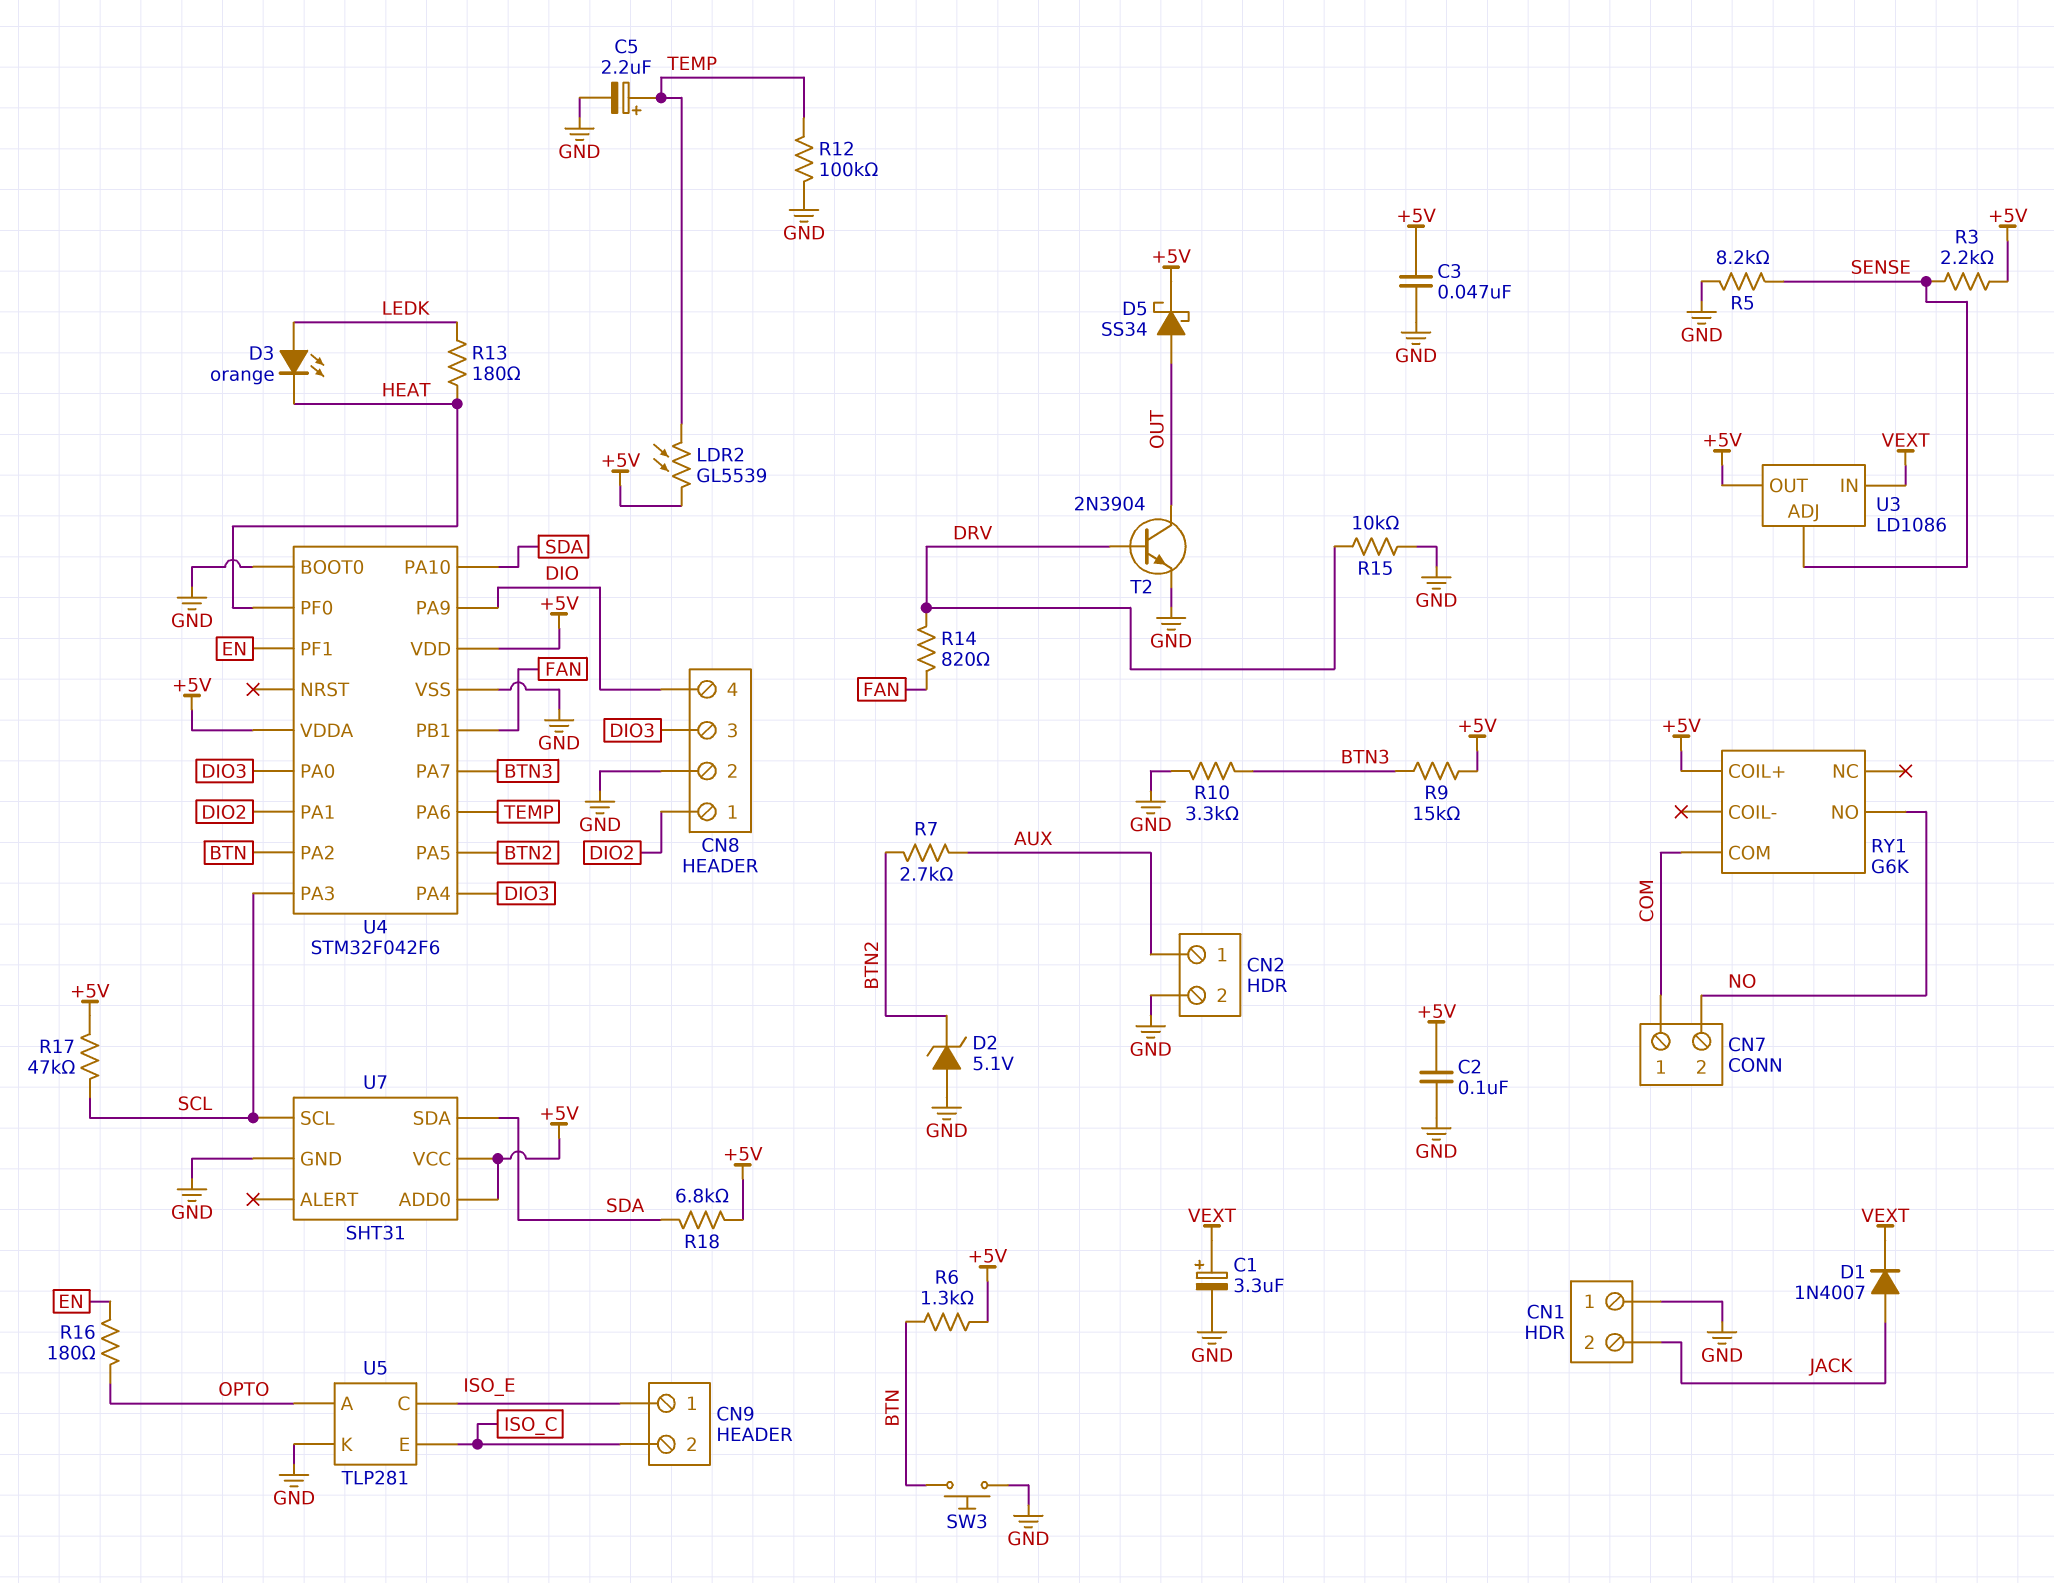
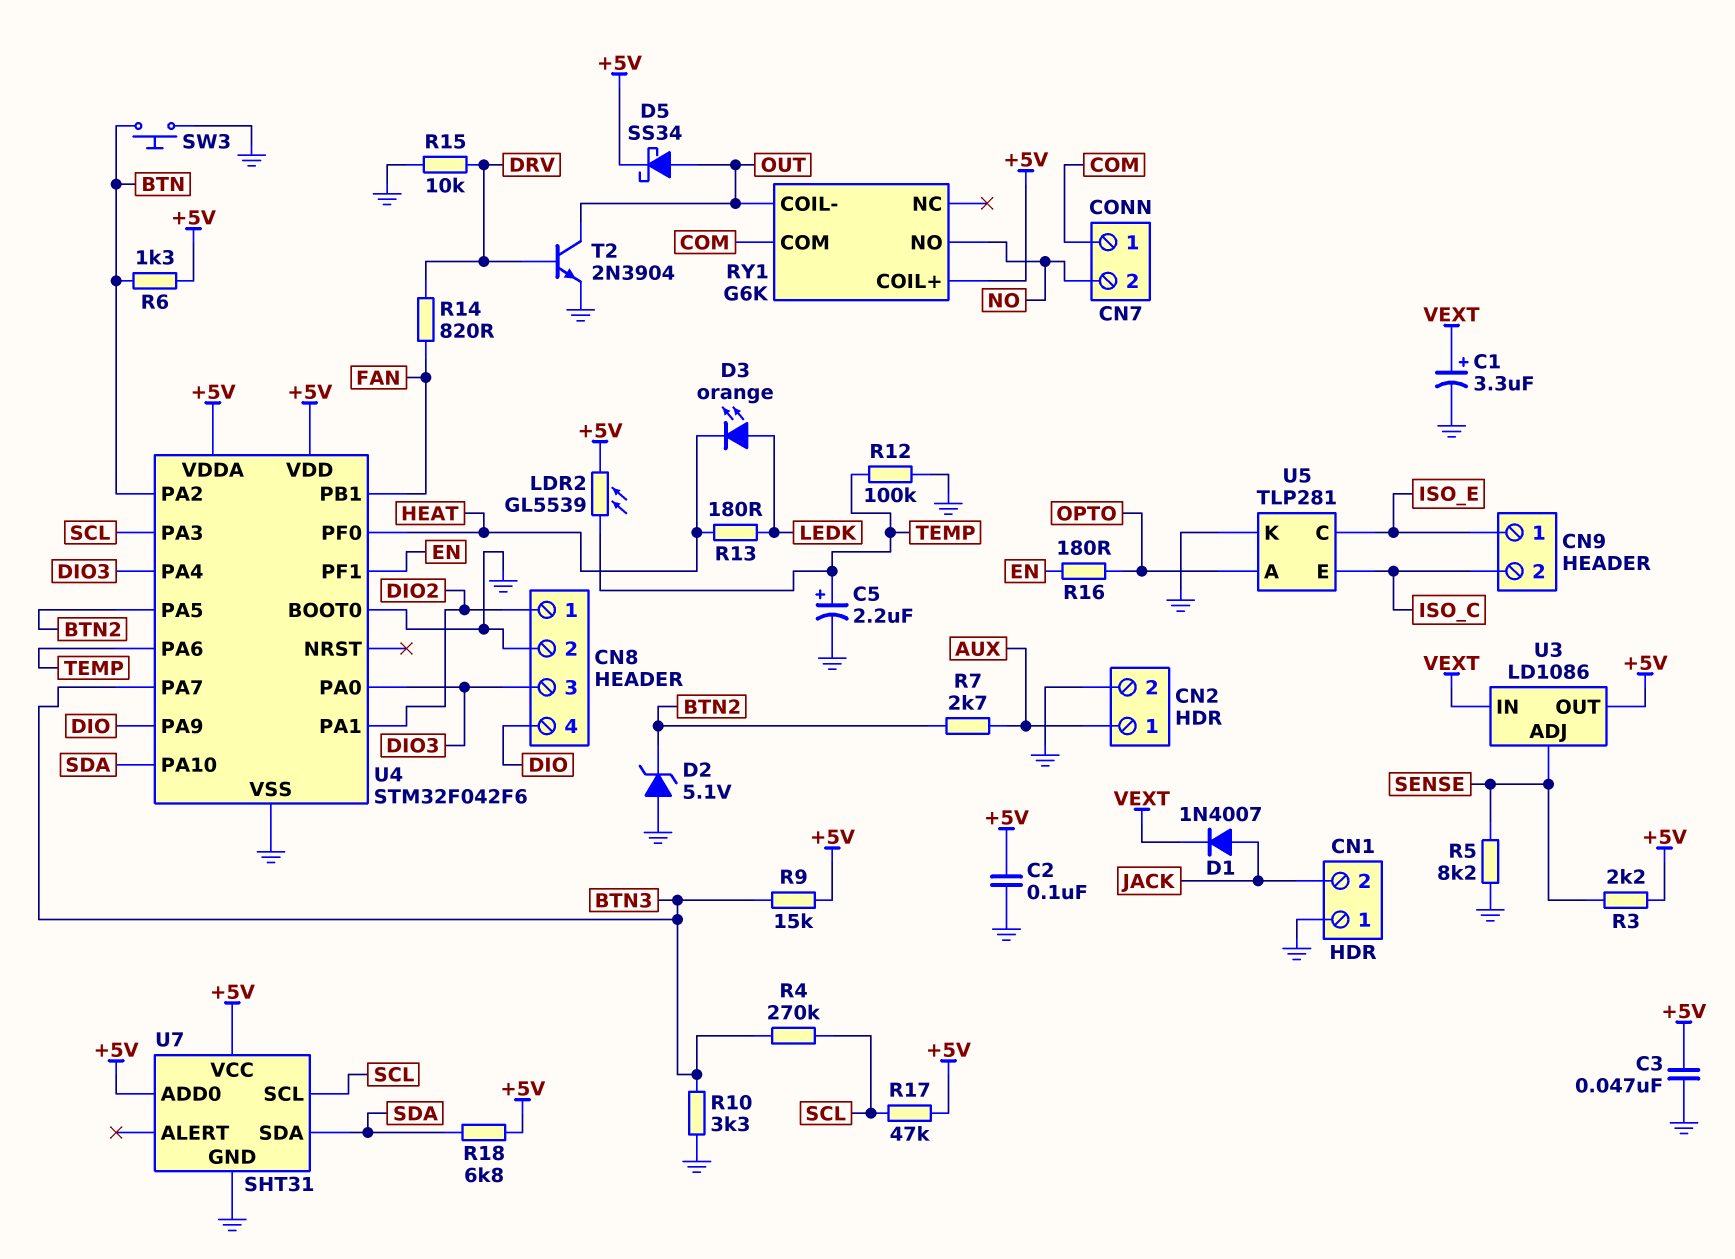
R4: none -> 270k (BTN3, SCL)
RY1 pin COIL-: none -> OUT

